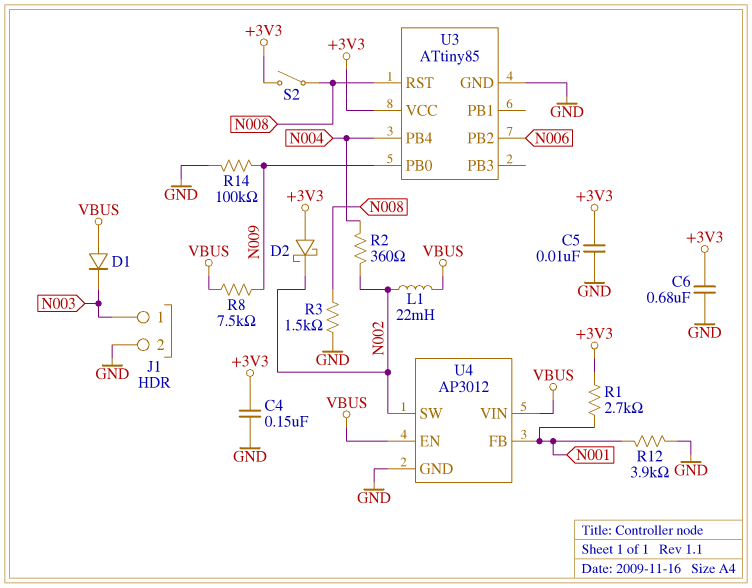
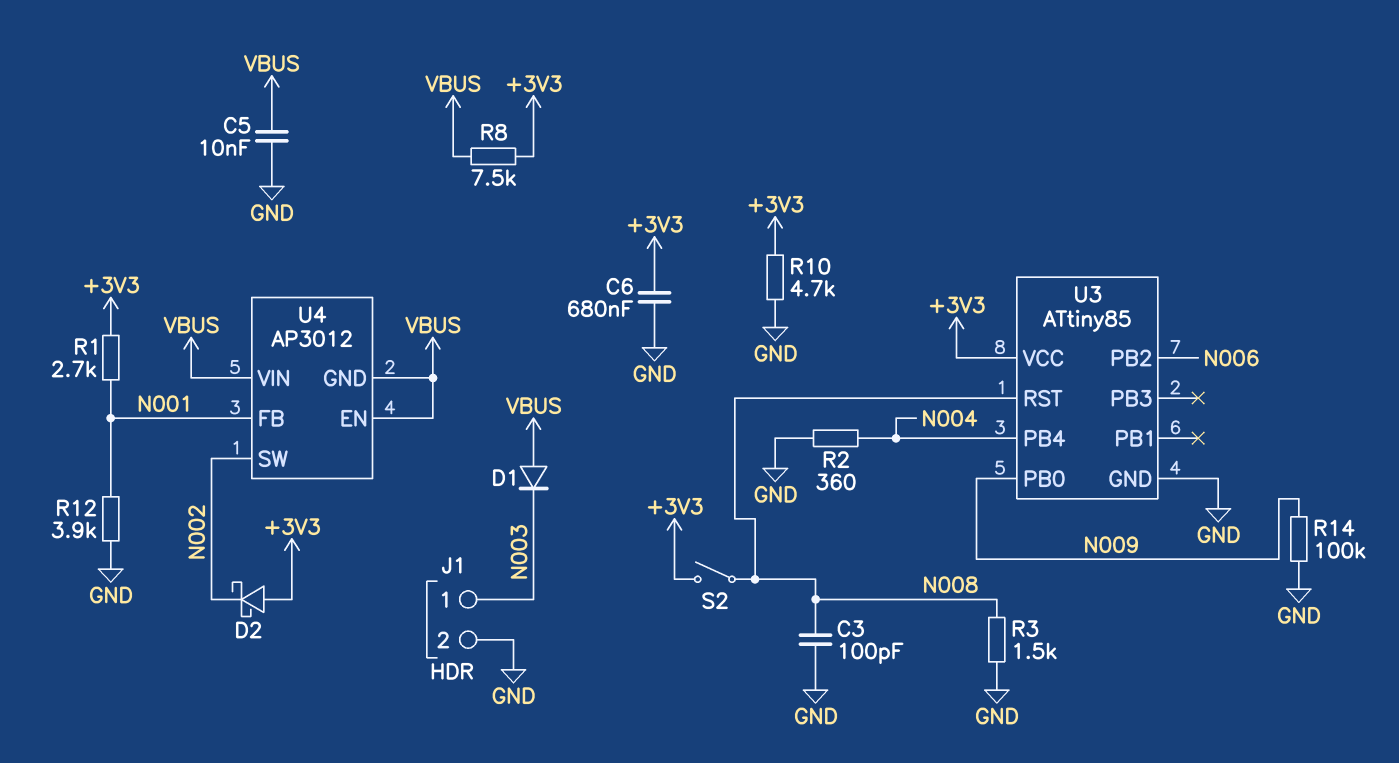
C3: none -> 100pF (GND, N008)
C4: 150nF (+3V3, GND) -> none
C5: 10nF (+3V3, GND) -> 10nF (GND, VBUS)
L1: 22mH (N002, VBUS) -> none
R2: 360 (N002, N004) -> 360 (GND, N004)
R8: 7.5k (N009, VBUS) -> 7.5k (+3V3, VBUS)
R10: none -> 4.7k (+3V3, GND)
U4 pin GND: GND -> VBUS

